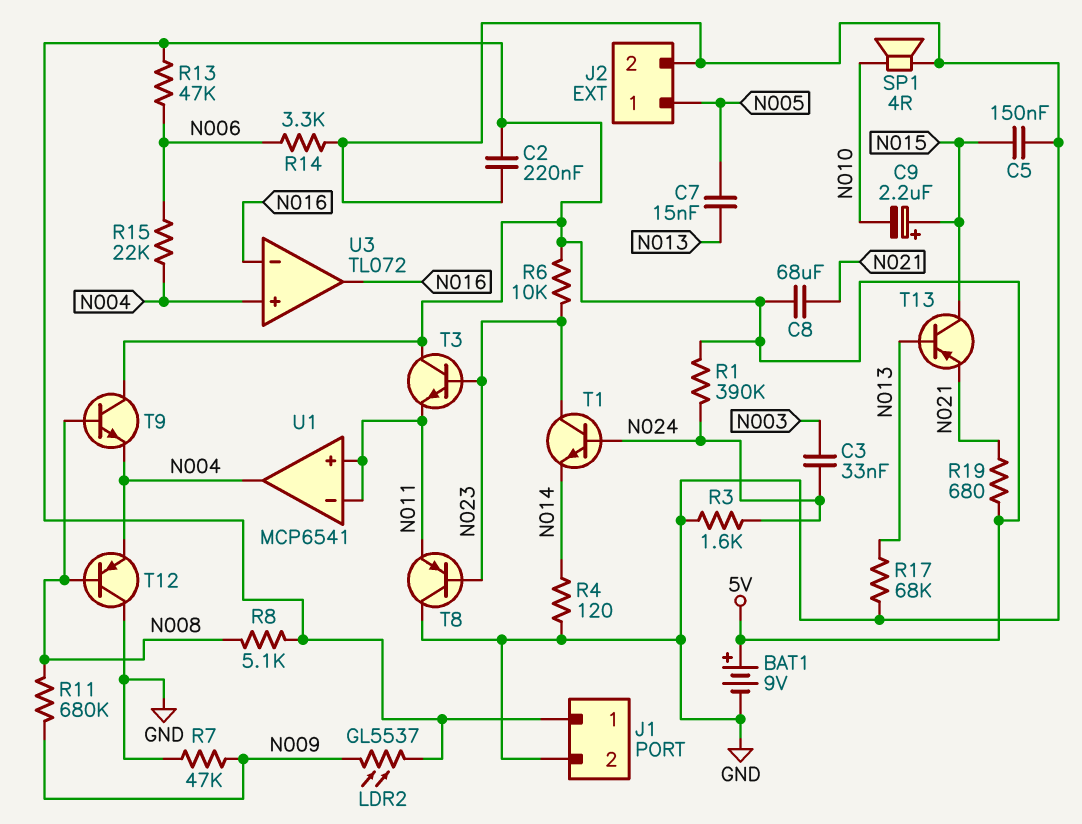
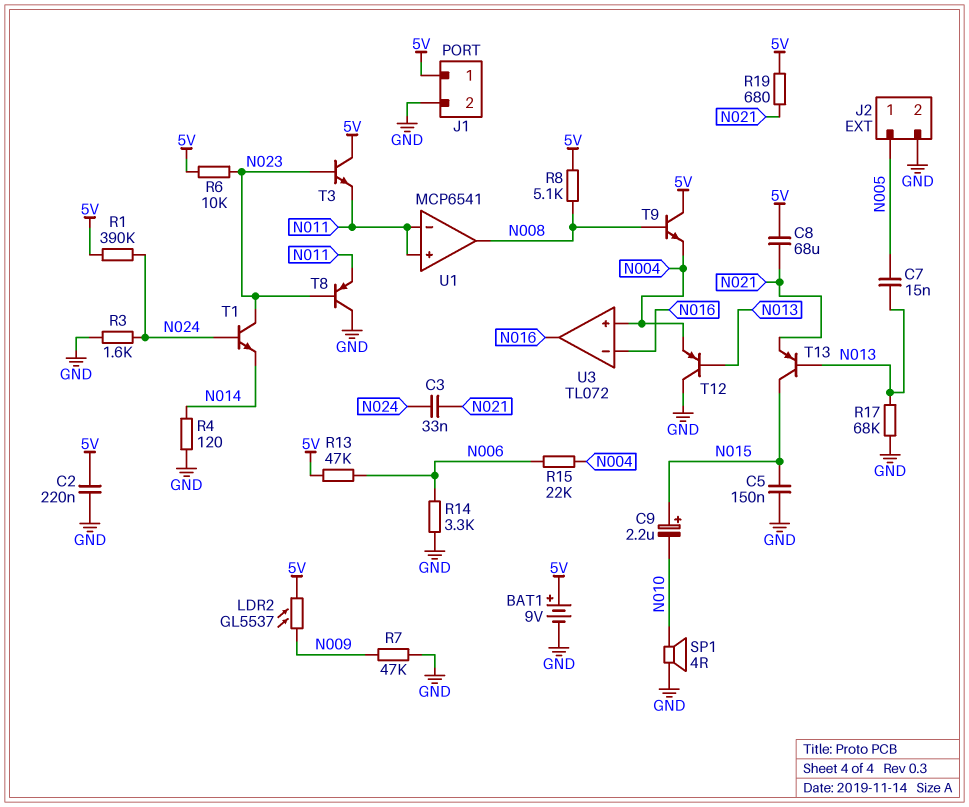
C3: 33nF (N003, N024) -> 33nF (N021, N024)
R11: 680k (N008, N009) -> none
T12: PNP (B N008, C GND, E N004) -> PNP (B N013, C GND, E N004)
U1 pin out: N004 -> N008

